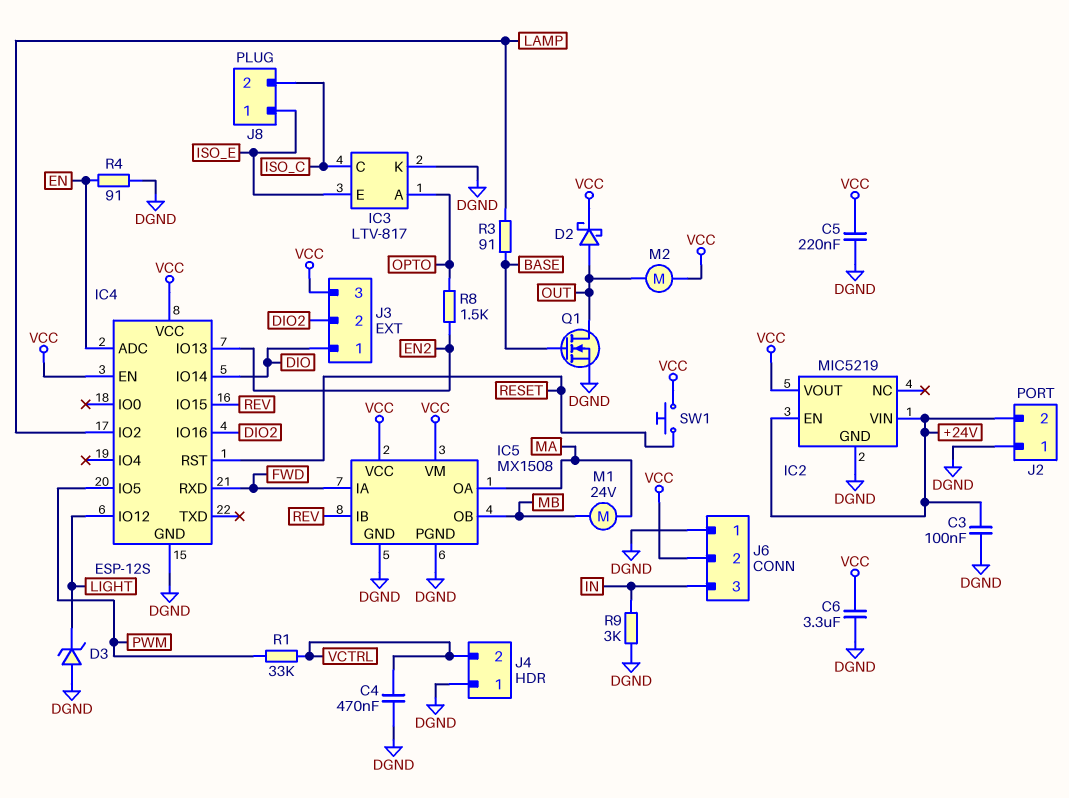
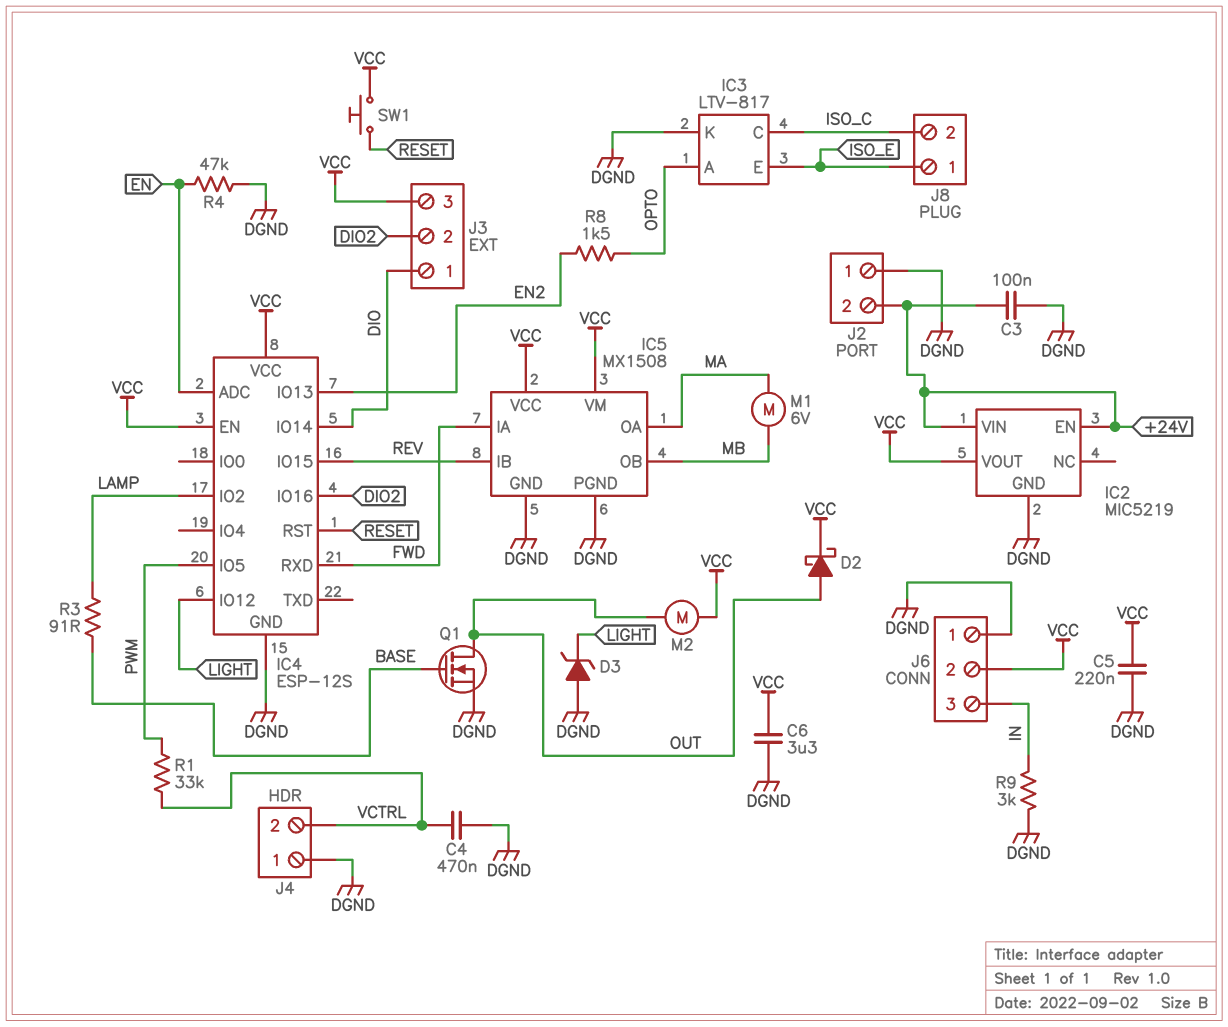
M1: motor 24V (MA, MB) -> motor 6V (MA, MB)
R4: 91 (DGND, EN) -> 47k (DGND, EN)

